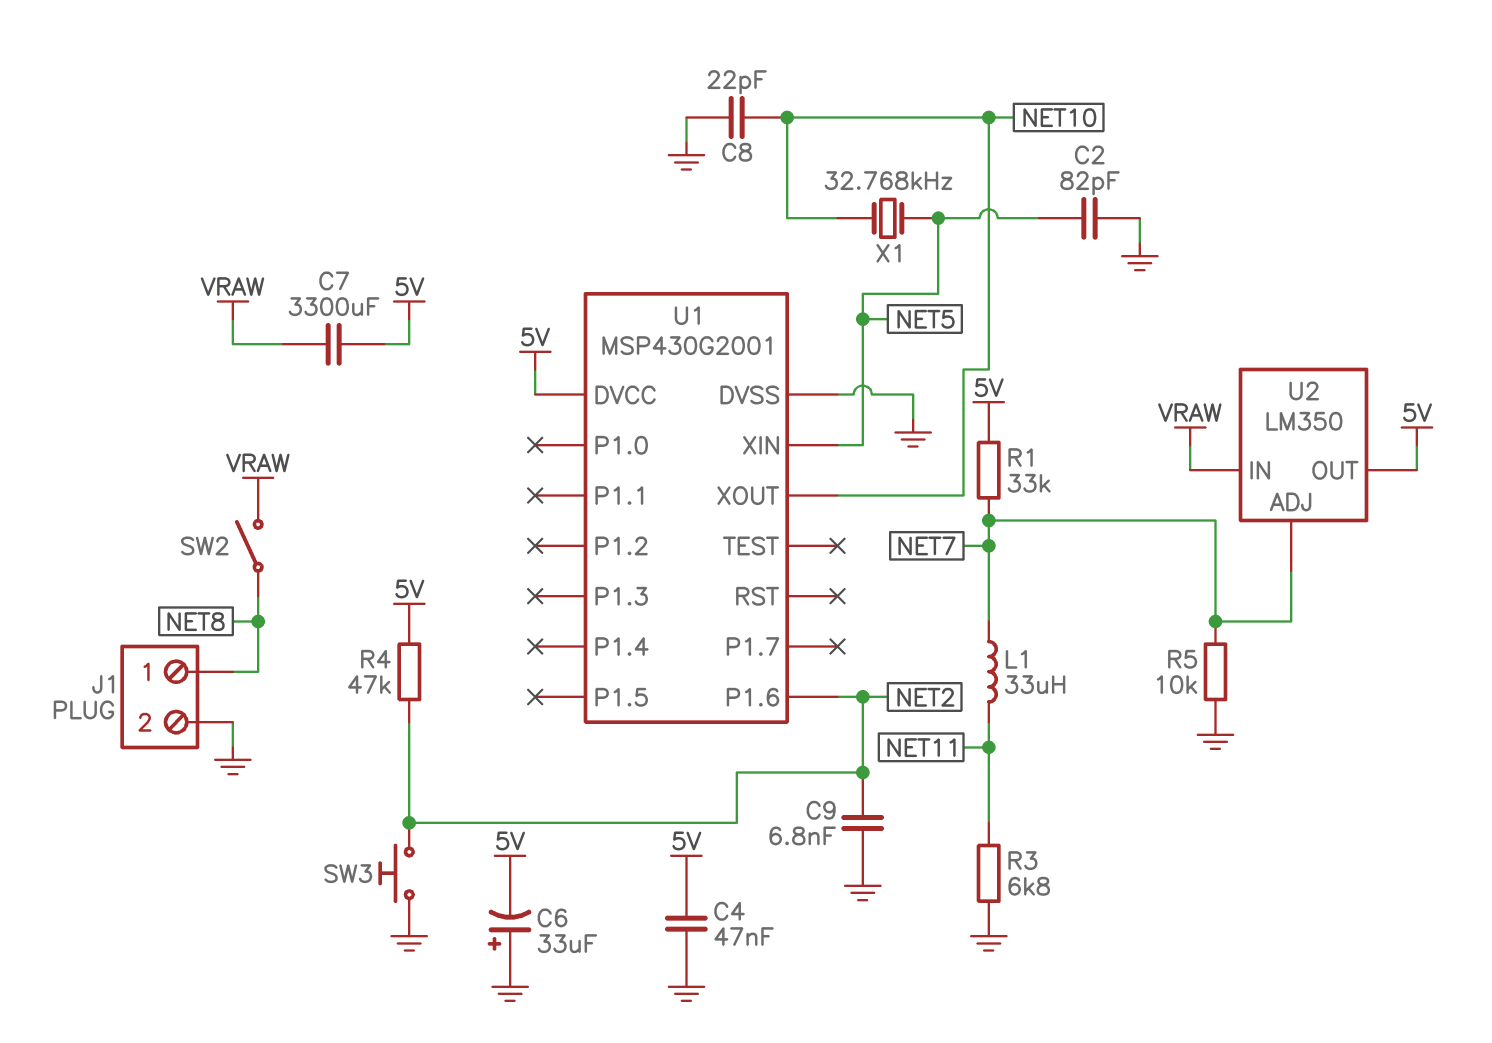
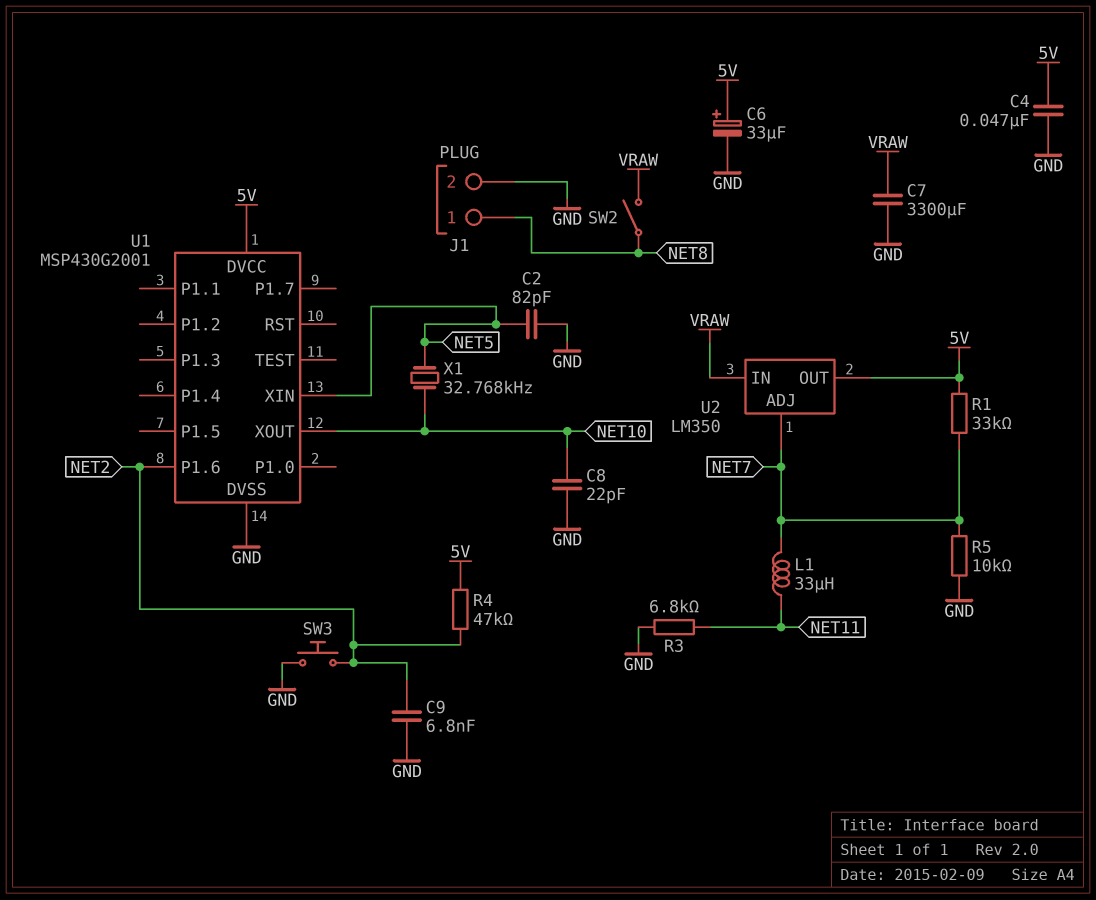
C6: 33uF (plus GND, minus 5V) -> 33uF (plus 5V, minus GND)
C7: 3300uF (5V, VRAW) -> 3300uF (GND, VRAW)

